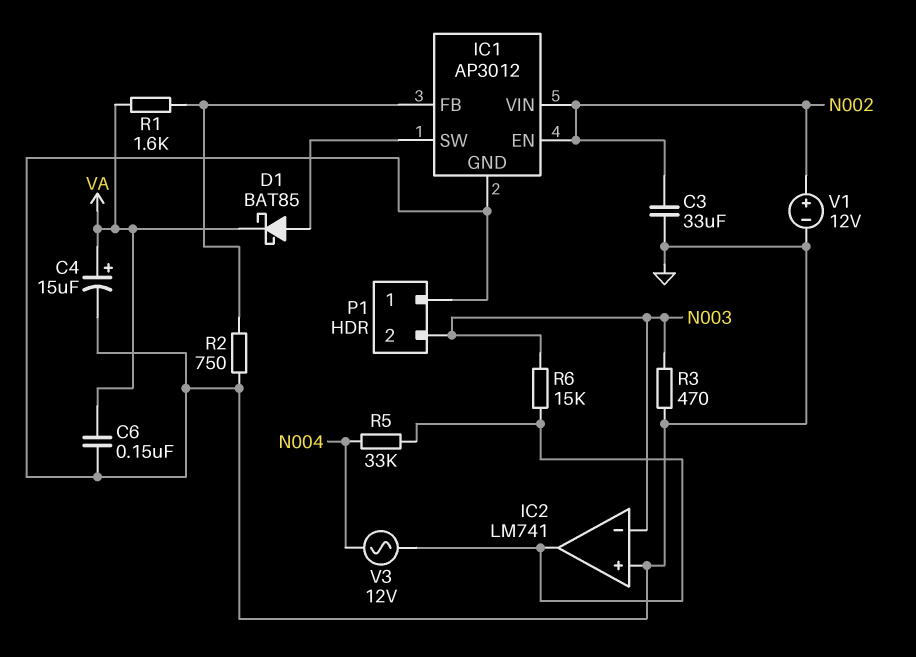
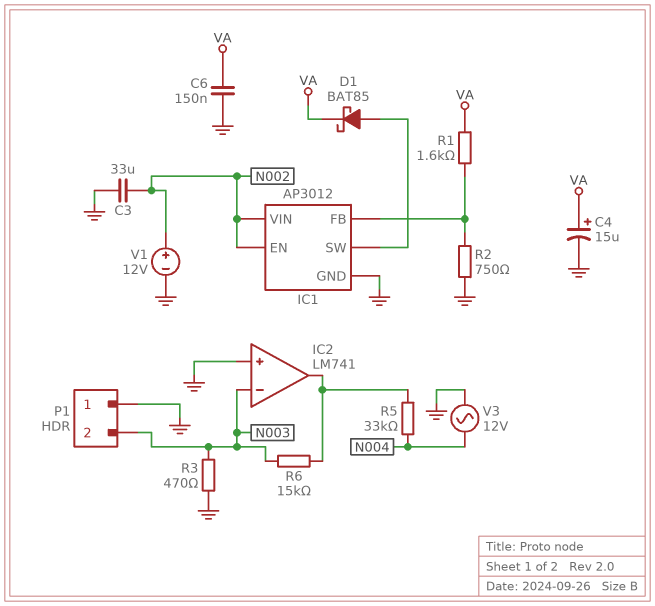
V3: AC 12V (IC2/out, N004) -> AC 12V (GND, N004)

